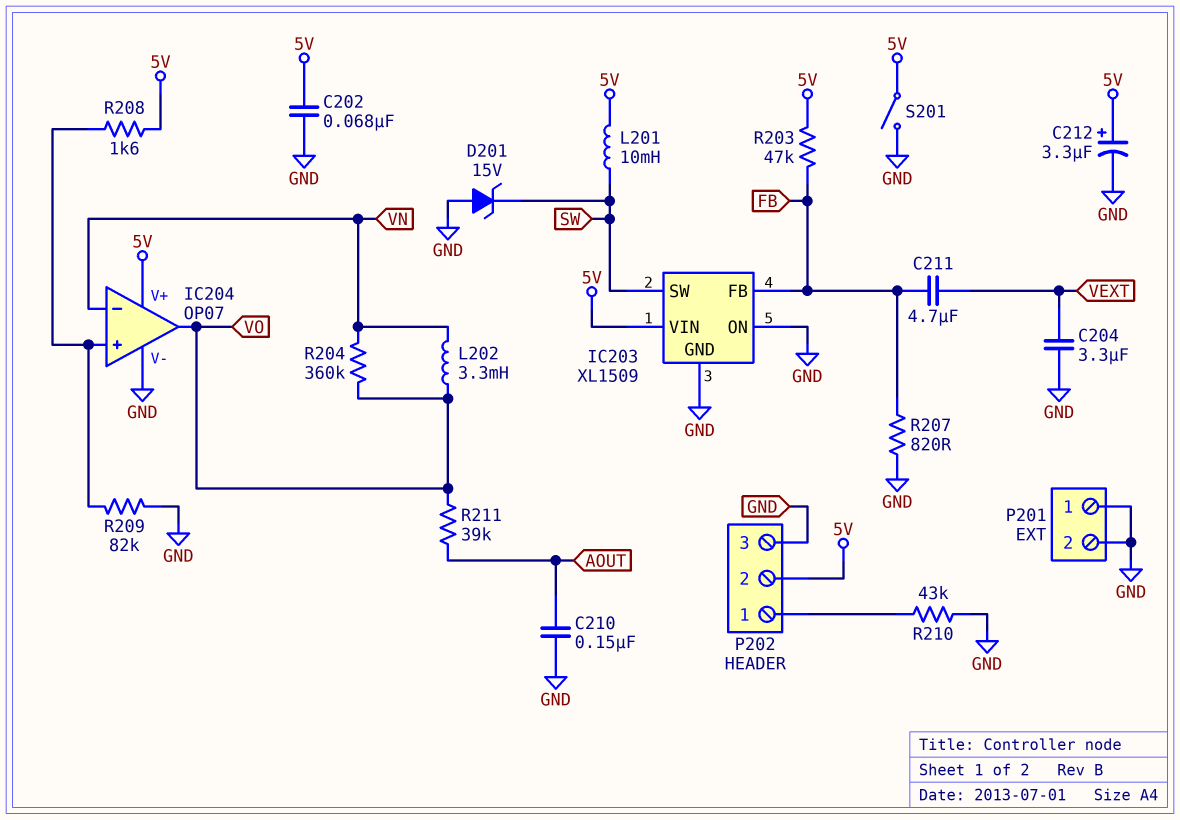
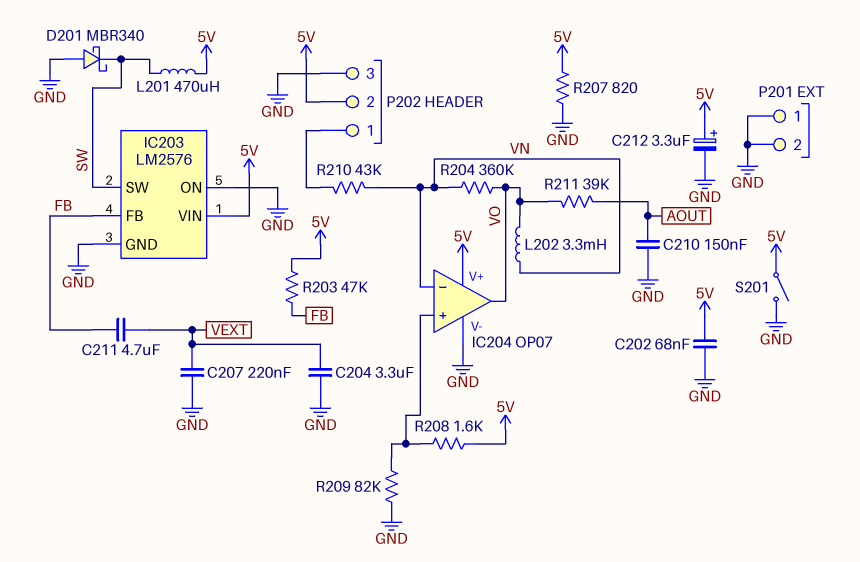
C207: none -> 220nF (GND, VEXT)
D201: zener 15V (A GND, K SW) -> schottky MBR340 (A GND, K SW)
IC203: XL1509 -> LM2576
L201: 10mH (5V, SW) -> 470uH (5V, SW)
R207: 820 (FB, GND) -> 820 (5V, GND)
R210: 43k (GND, P202/1) -> 43k (P202/1, VN)

